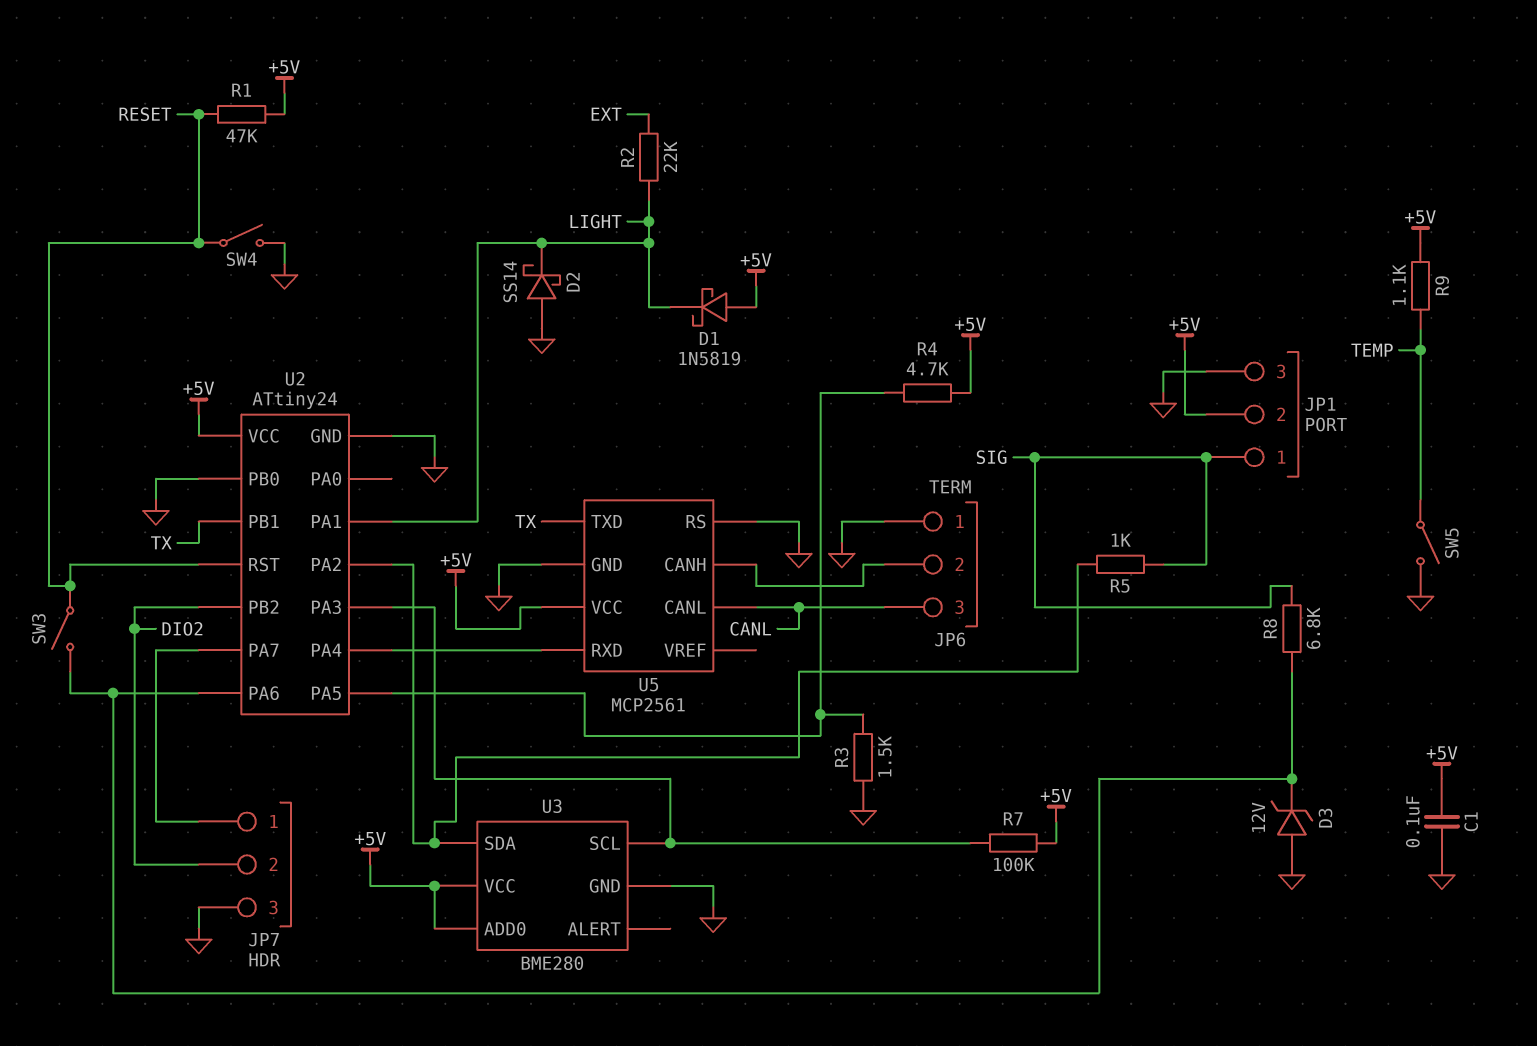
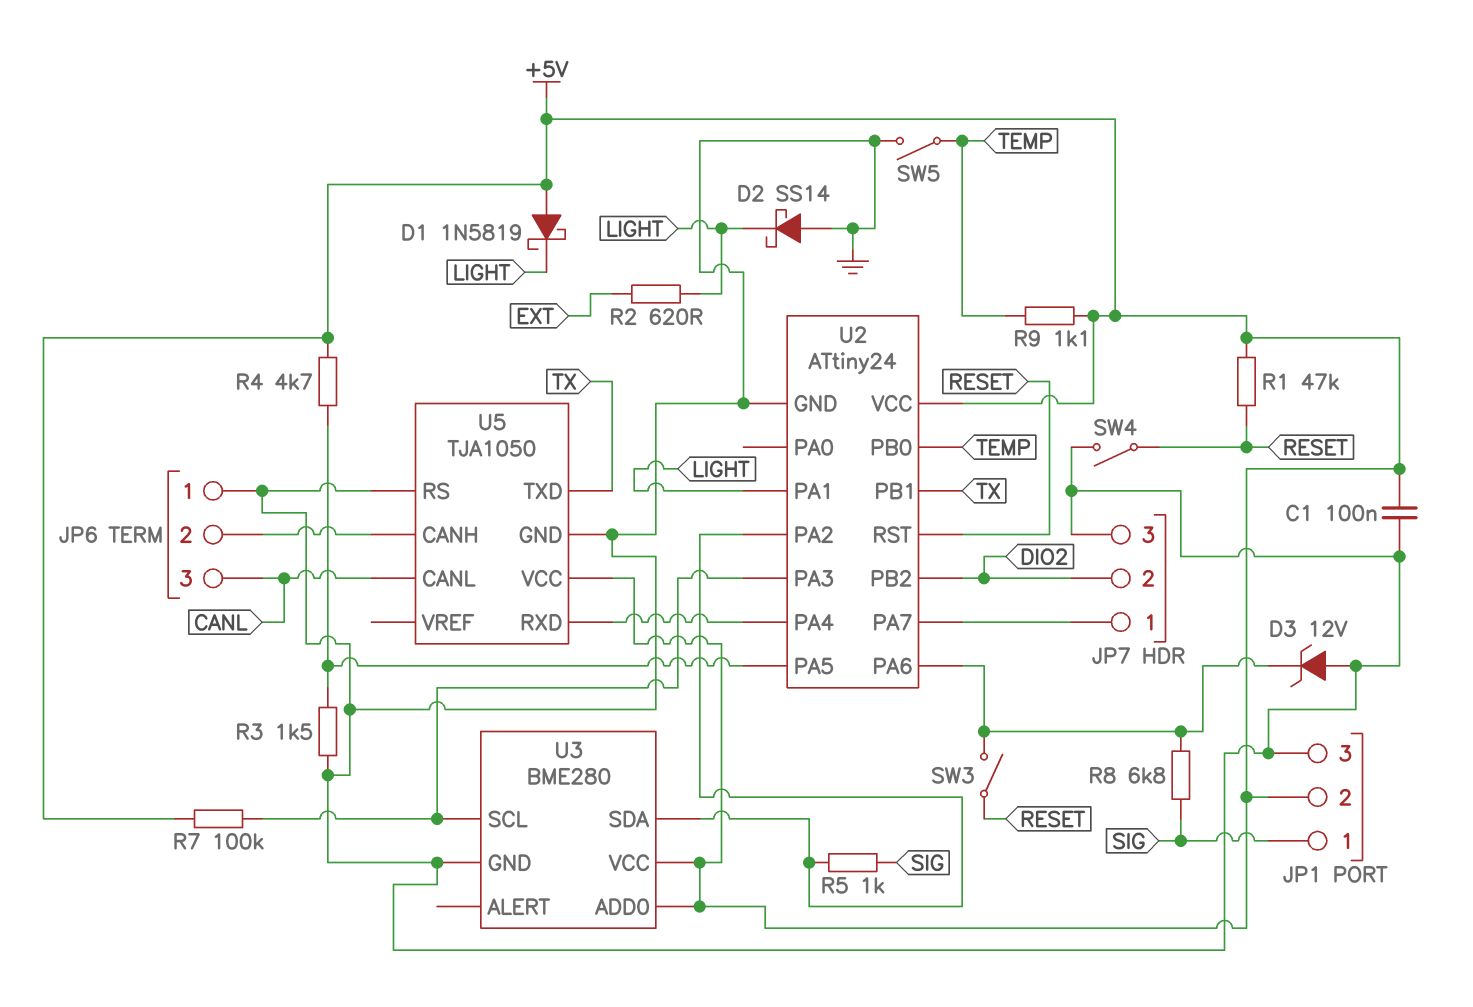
R2: 22k (EXT, LIGHT) -> 620 (EXT, LIGHT)
U2 pin PB0: GND -> TEMP
U5: MCP2561 -> TJA1050

